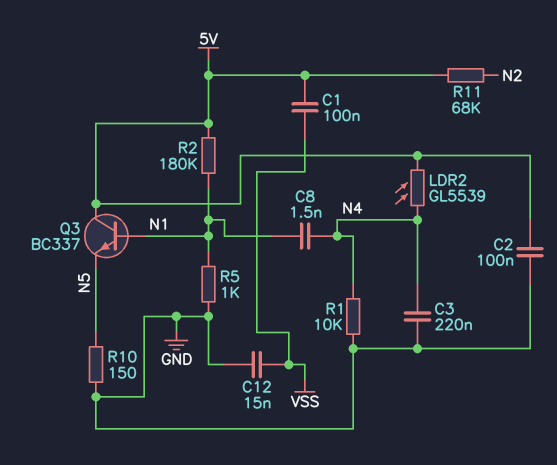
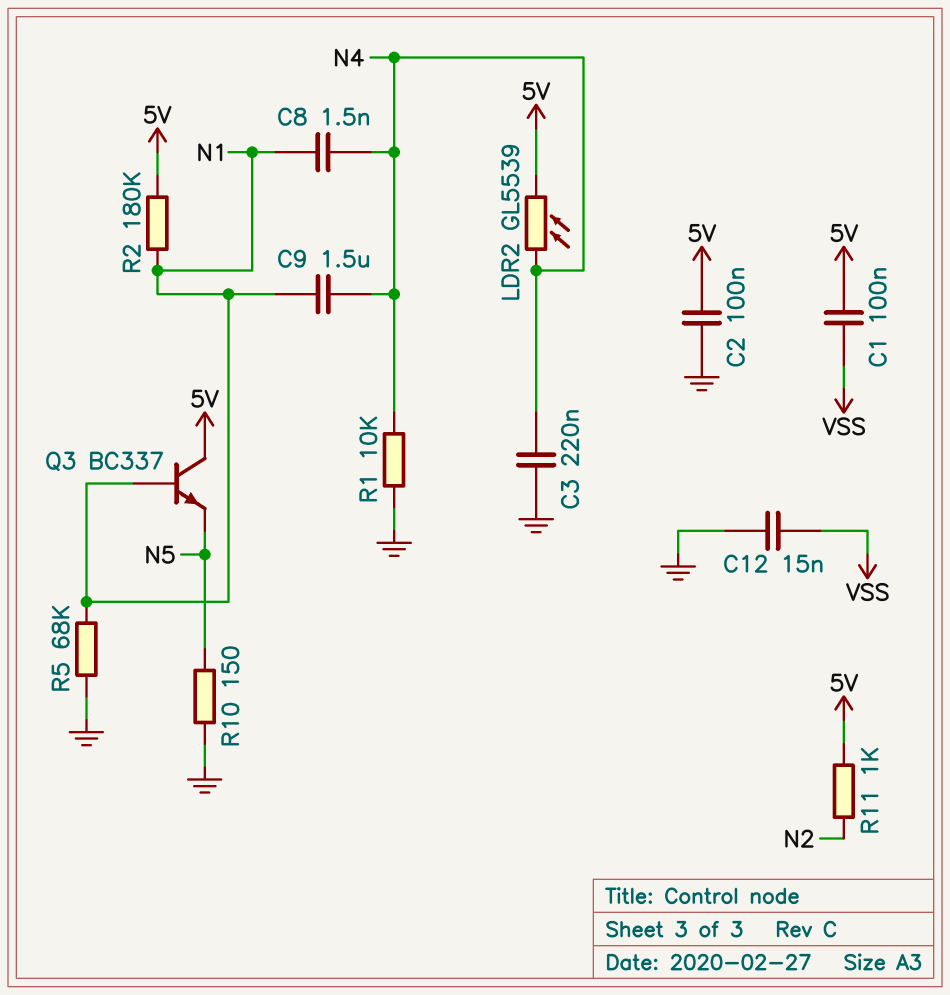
C9: none -> 1.5uF (N1, N4)
R5: 1k (GND, N1) -> 68k (GND, N1)
R11: 68k (5V, N2) -> 1k (5V, N2)

